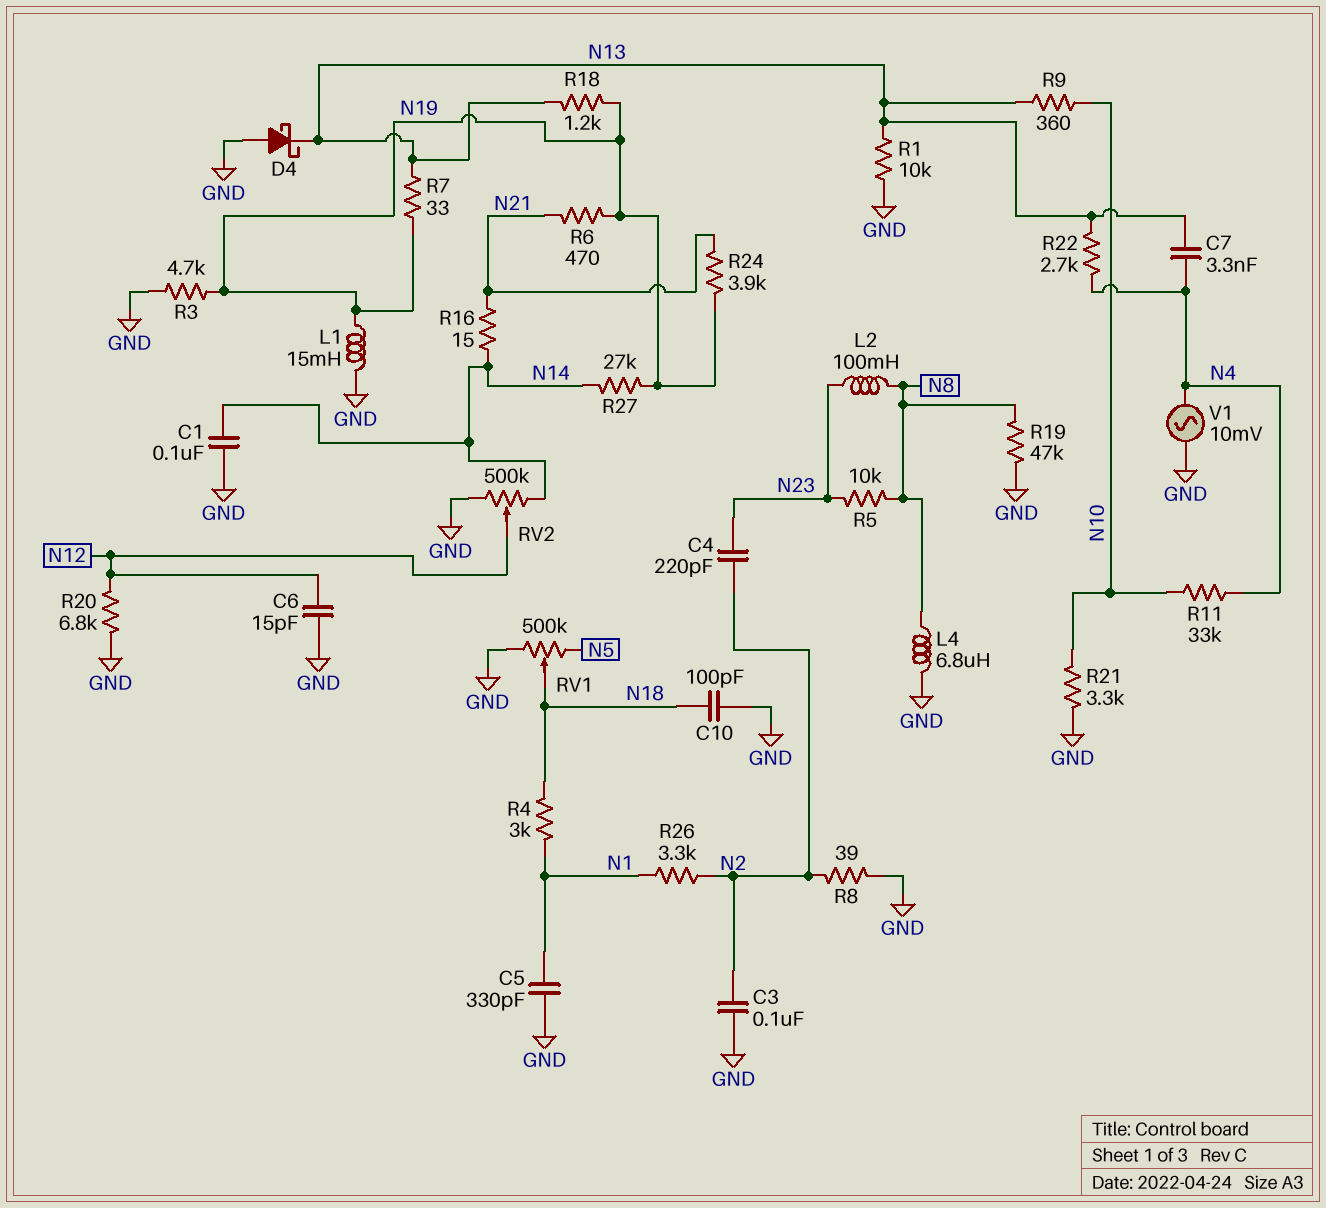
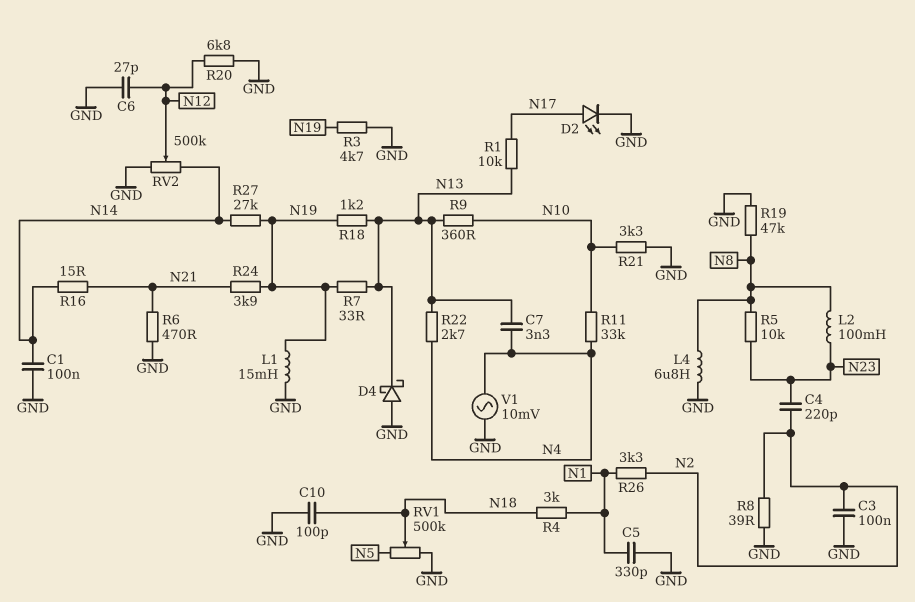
C6: 15pF (GND, N12) -> 27pF (GND, N12)
D2: none -> LED (A N17, K GND)
R1: 10k (GND, N13) -> 10k (N13, N17)
R6: 470 (N19, N21) -> 470 (GND, N21)

